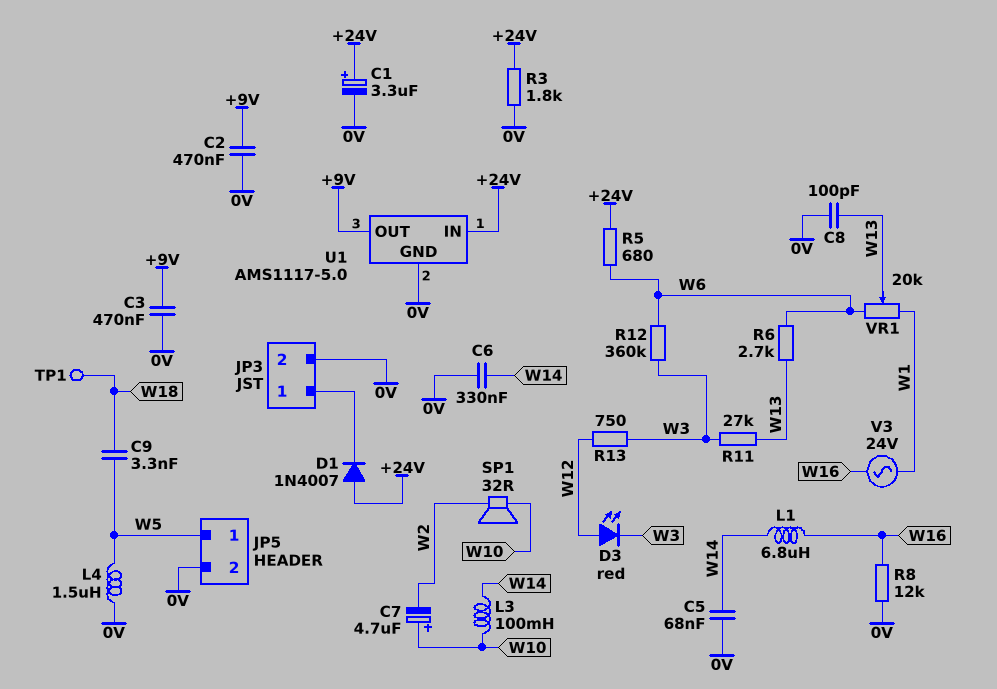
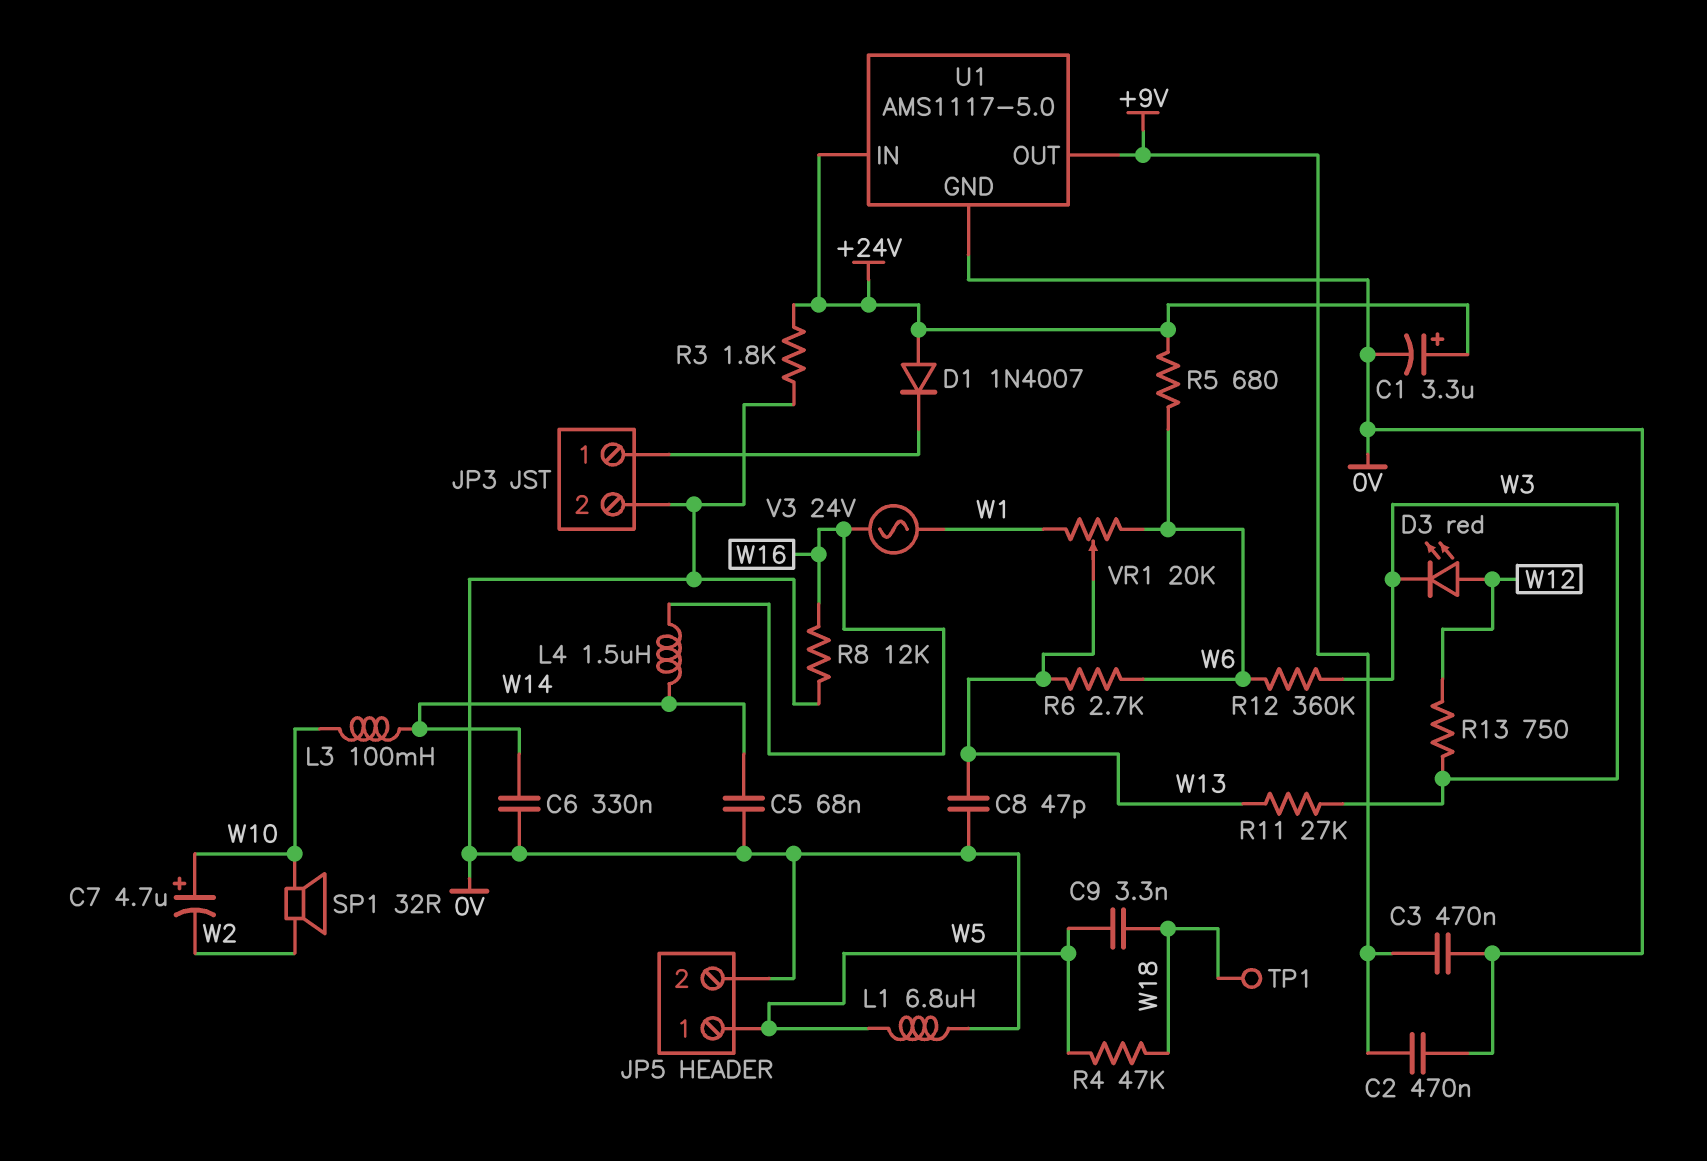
C8: 100pF (0V, W13) -> 47pF (0V, W13)
L1: 6.8uH (W14, W16) -> 6.8uH (0V, W5)
L4: 1.5uH (0V, W5) -> 1.5uH (W14, W16)
R4: none -> 47k (W5, W18)

